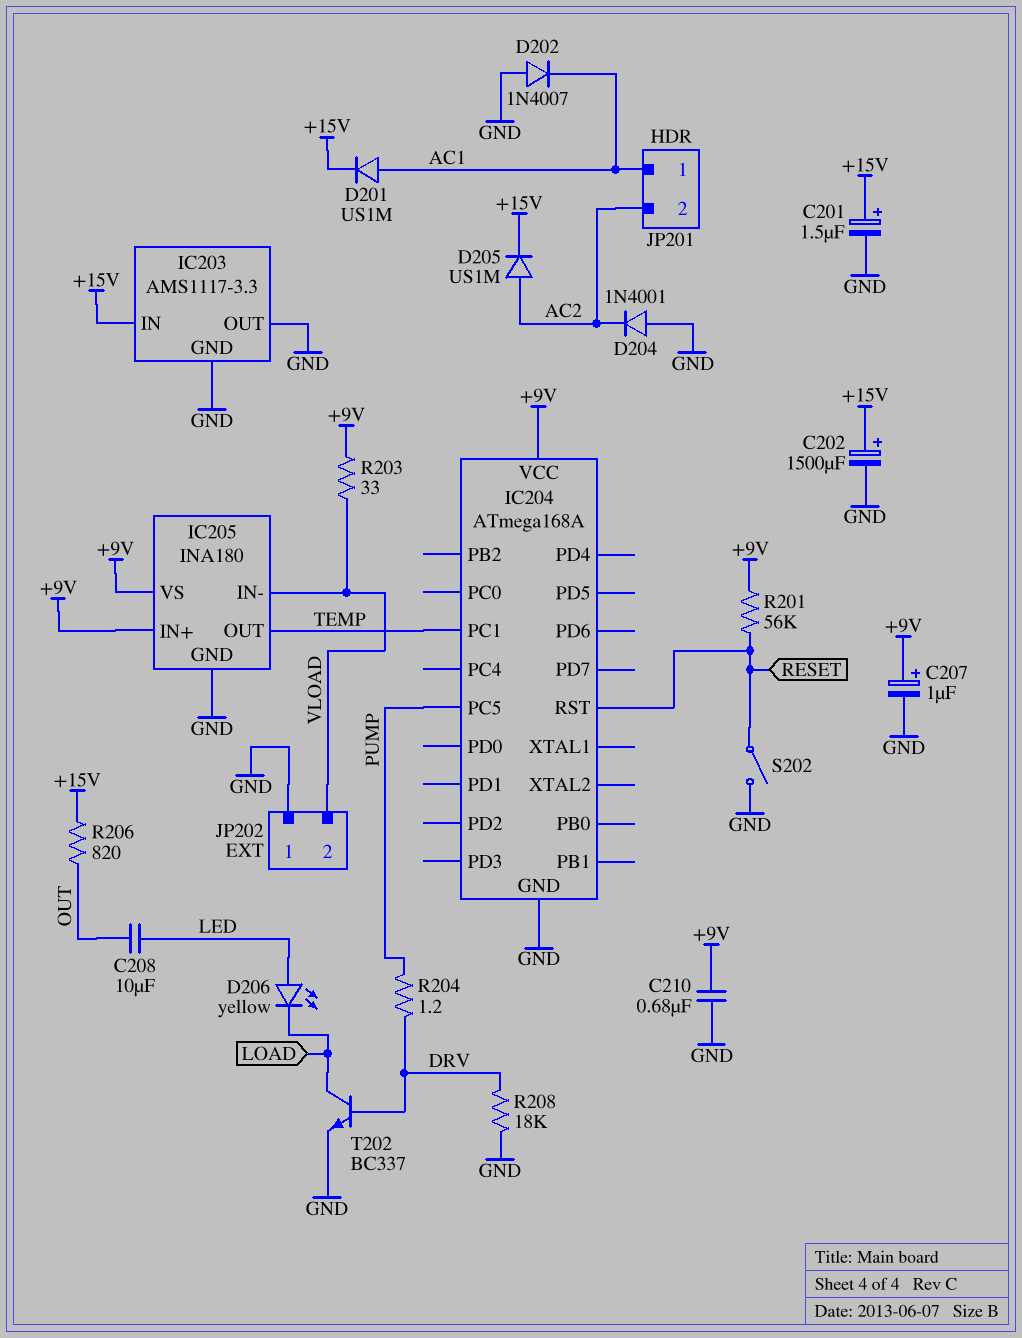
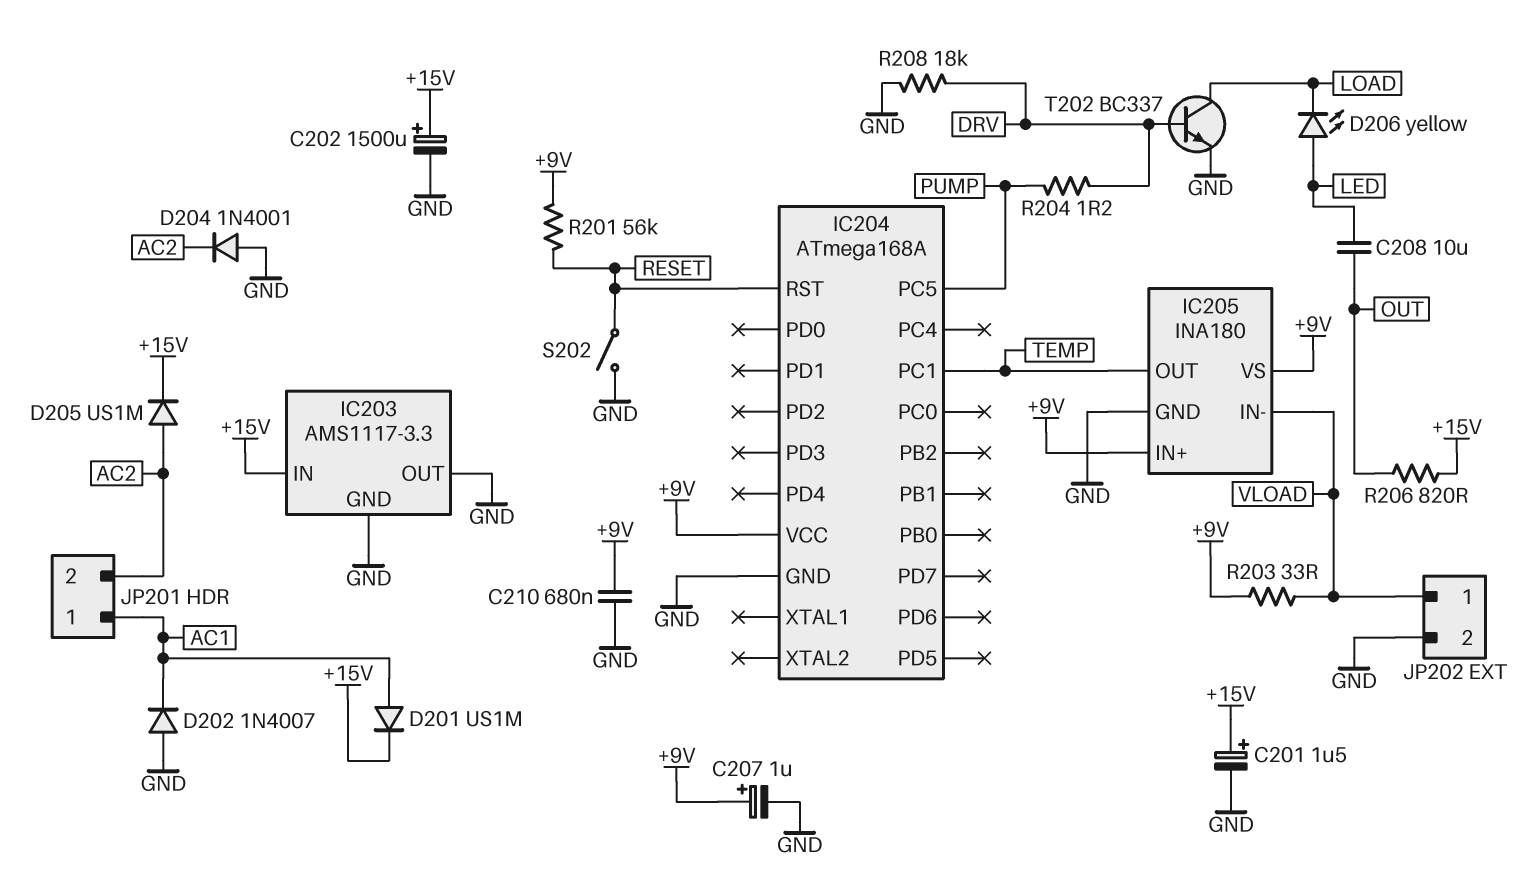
JP202 pin 1: GND -> VLOAD
JP202 pin 2: VLOAD -> GND

